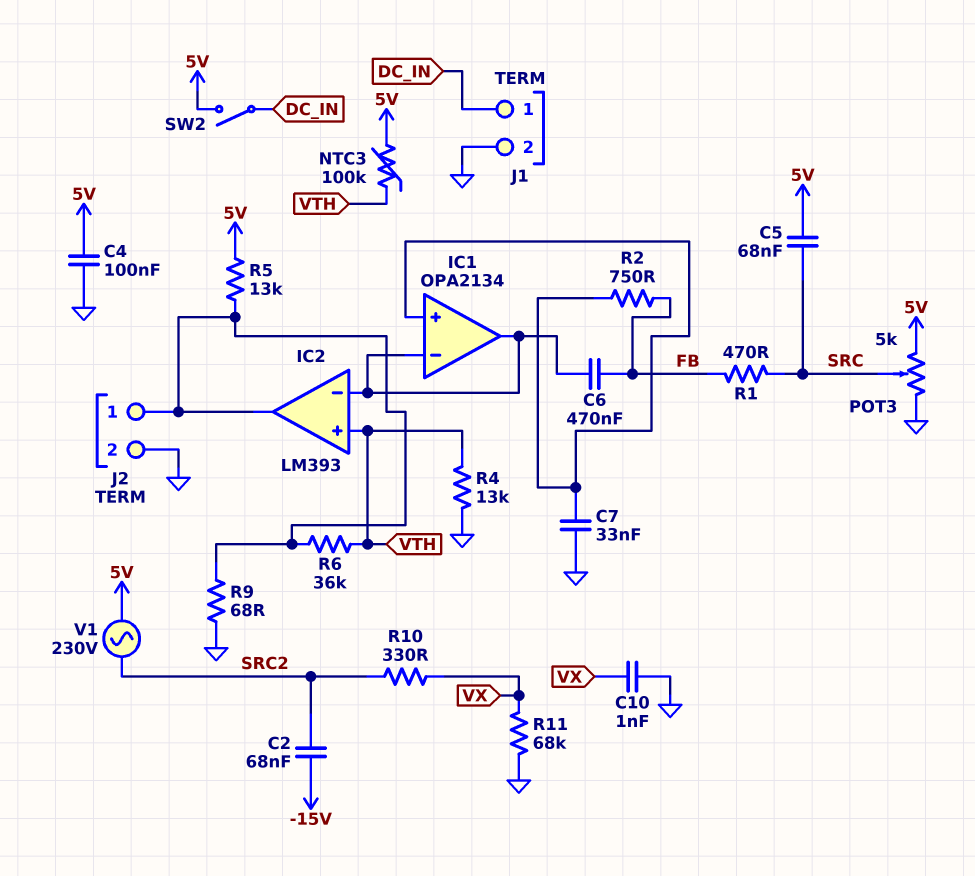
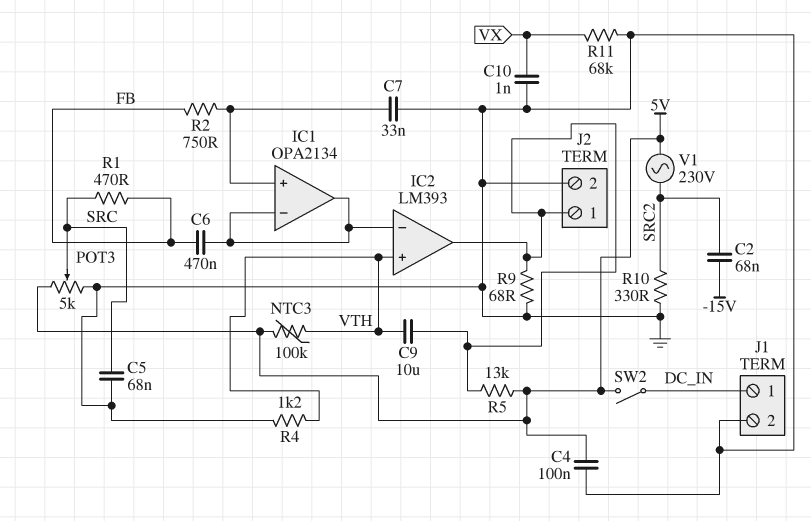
C5: 68nF (5V, SRC) -> 68nF (GND, SRC)
C9: none -> 10uF (IC2/out, VTH)
R4: 13k (GND, VTH) -> 1.2k (GND, VTH)
R6: 36k (IC2/out, VTH) -> none
R10: 330 (SRC2, VX) -> 330 (GND, SRC2)

